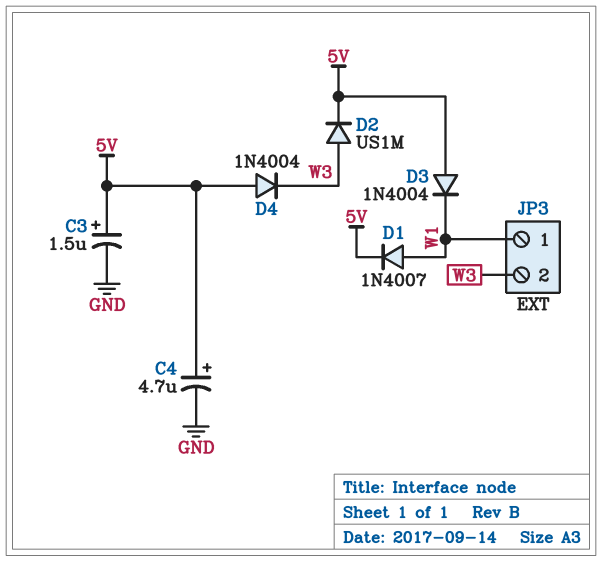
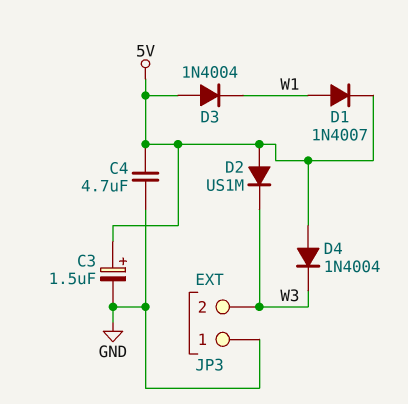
C4: 4.7uF (plus 5V, minus GND) -> 4.7uF (5V, GND)
D2: diode US1M (A W3, K 5V) -> diode US1M (A 5V, K W3)
JP3 pin 1: W1 -> GND

